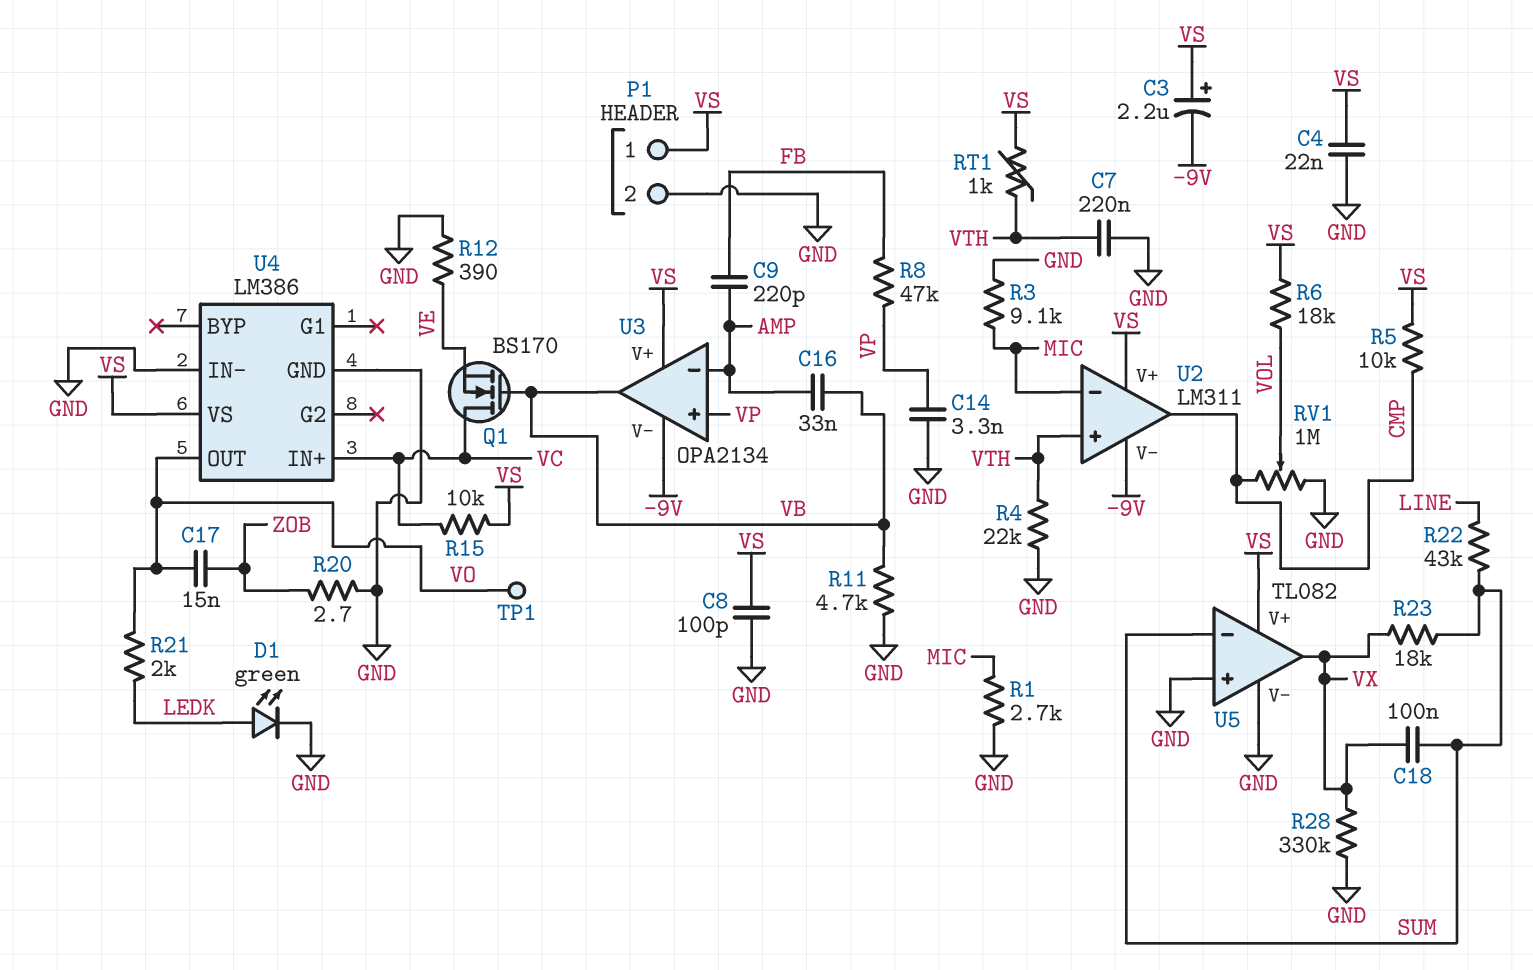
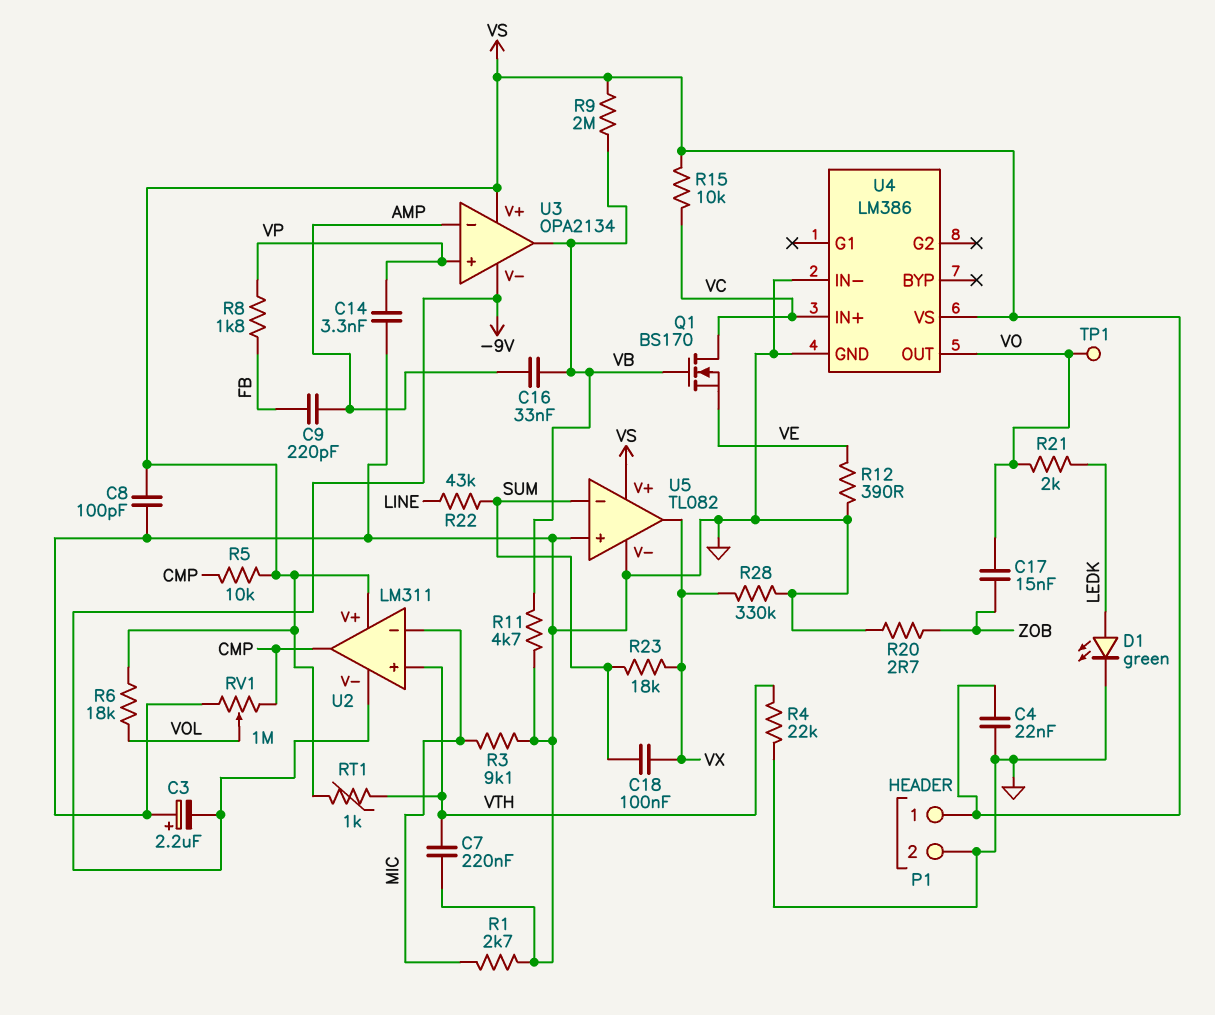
C3: 2.2uF (plus VS, minus -9V) -> 2.2uF (plus GND, minus -9V)
R8: 47k (FB, VP) -> 1.8k (FB, VP)
R9: none -> 2M (VB, VS)

